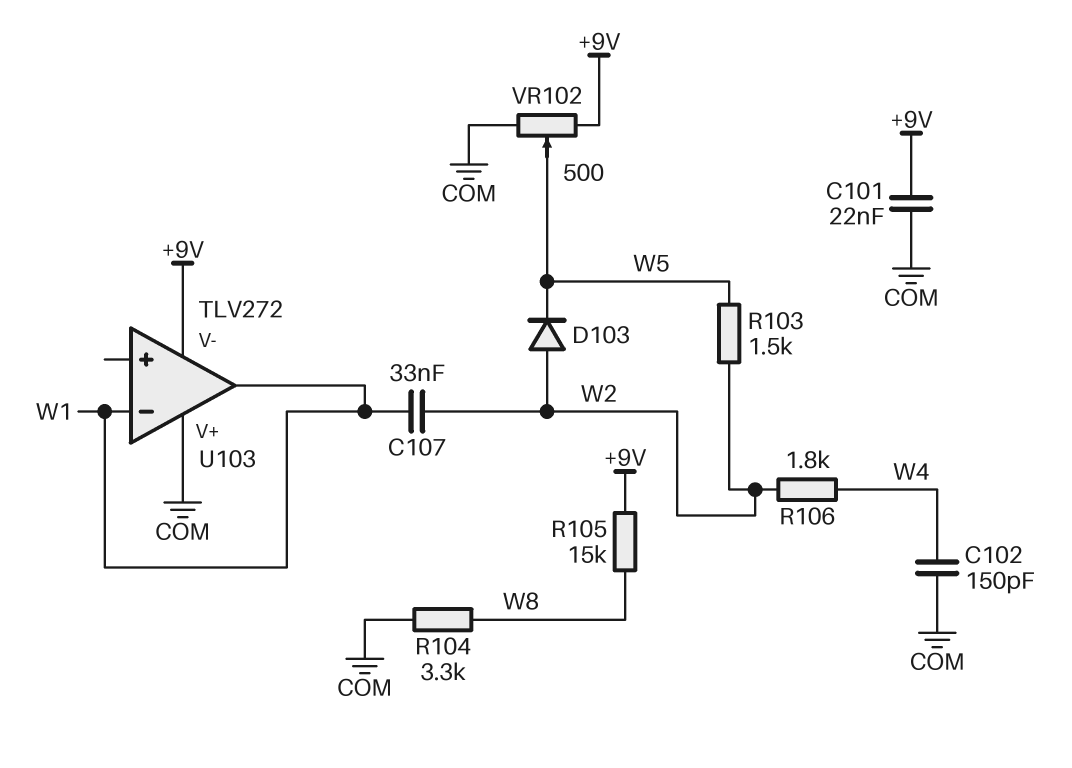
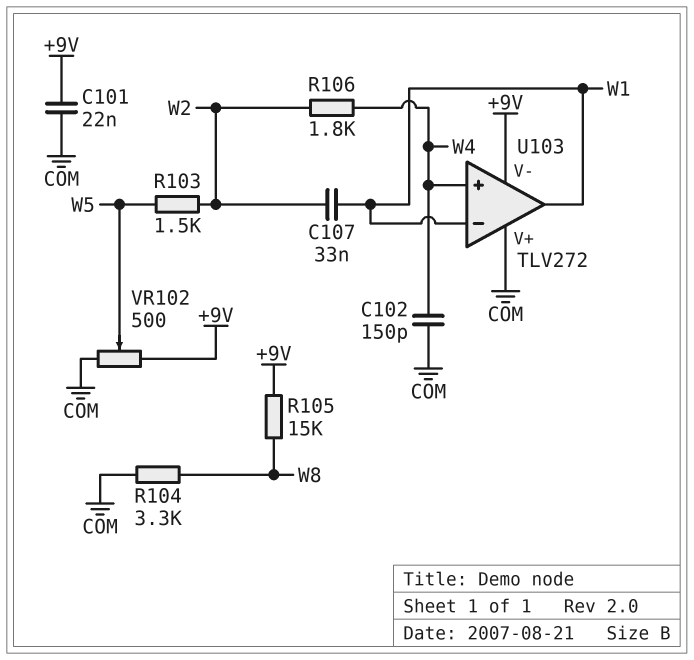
D103: diode (A W2, K W5) -> none
U103 pin in+: none -> W4

